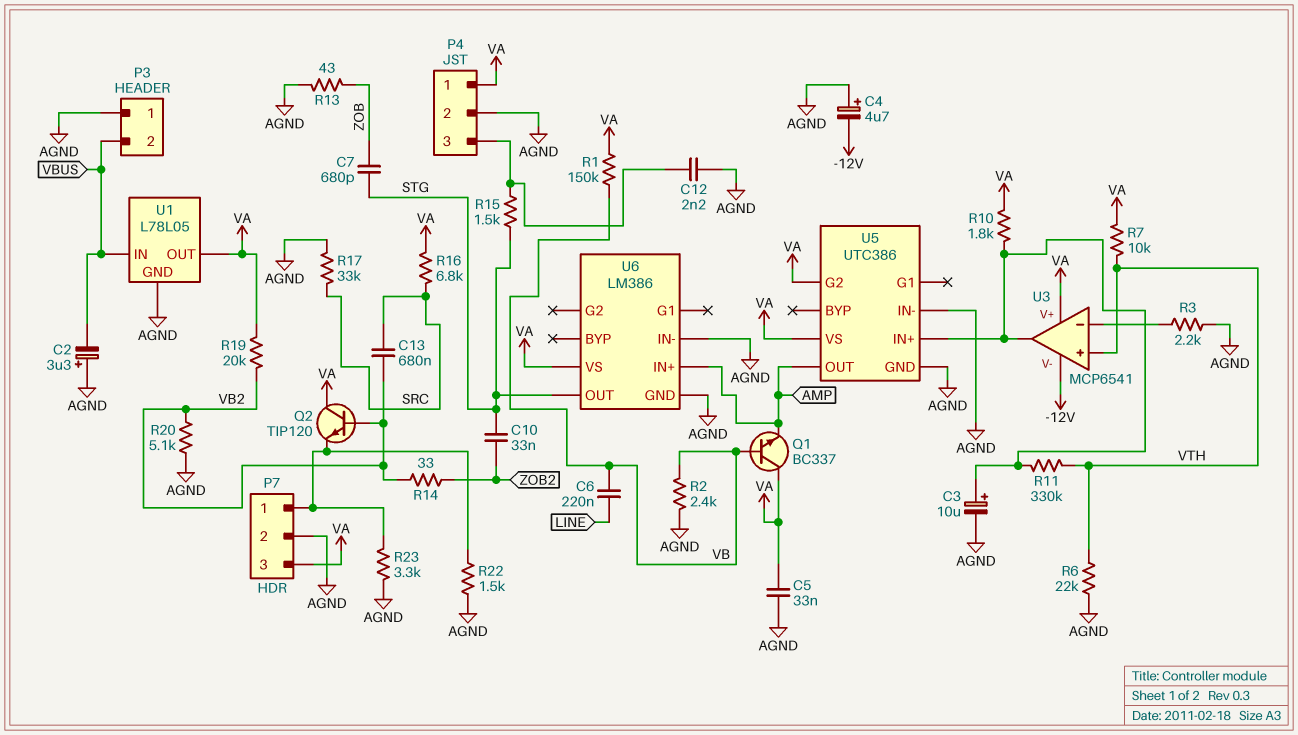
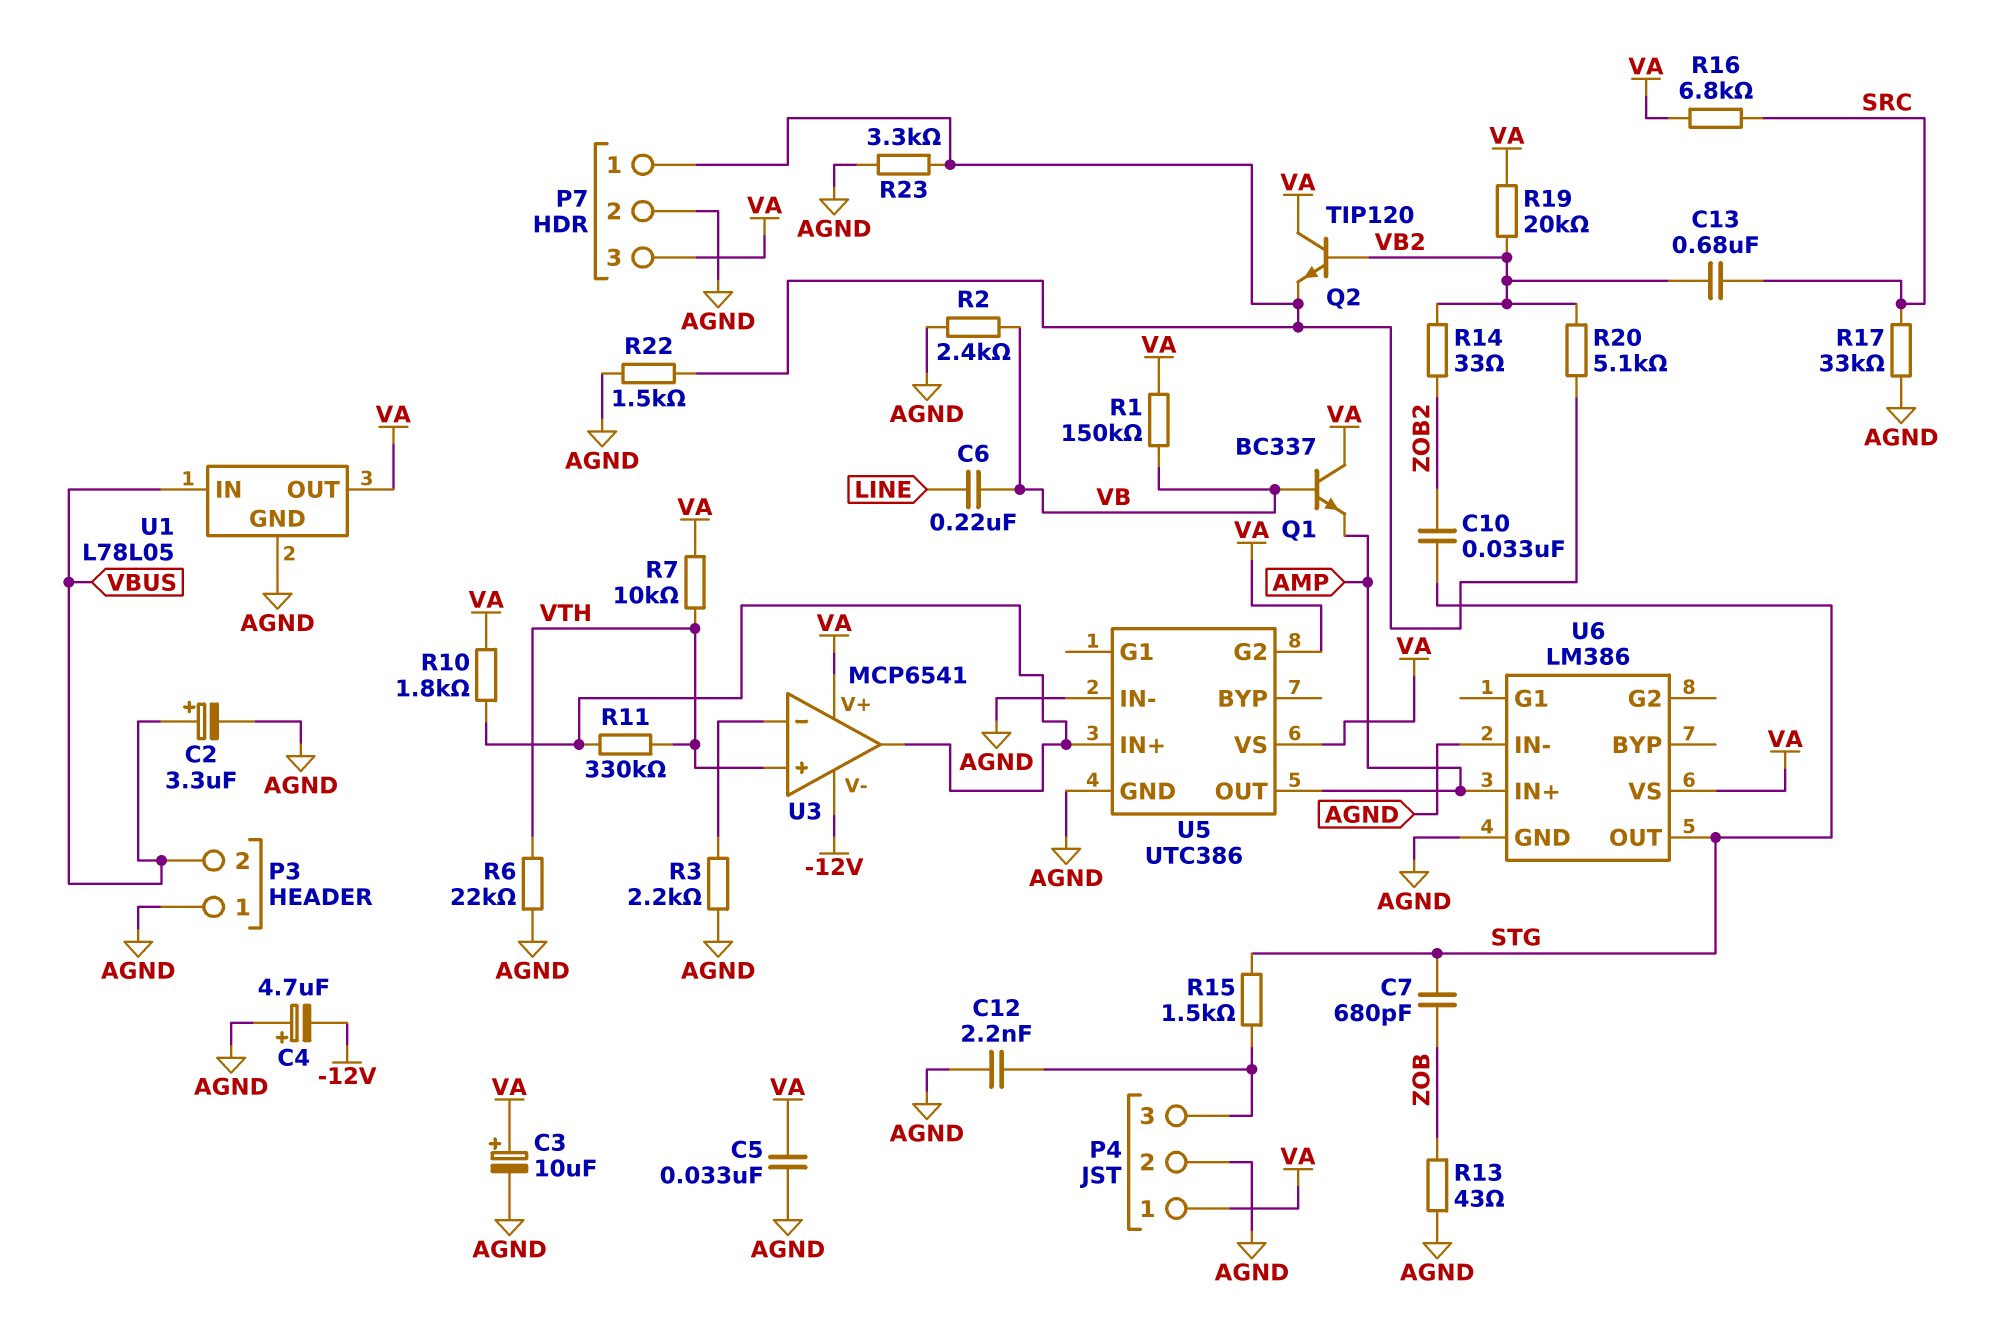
C2: 3.3uF (plus AGND, minus VBUS) -> 3.3uF (plus VBUS, minus AGND)
C3: 10uF (plus U3/out, minus AGND) -> 10uF (plus VA, minus AGND)
R20: 5.1k (AGND, VB2) -> 5.1k (P7/1, VB2)

